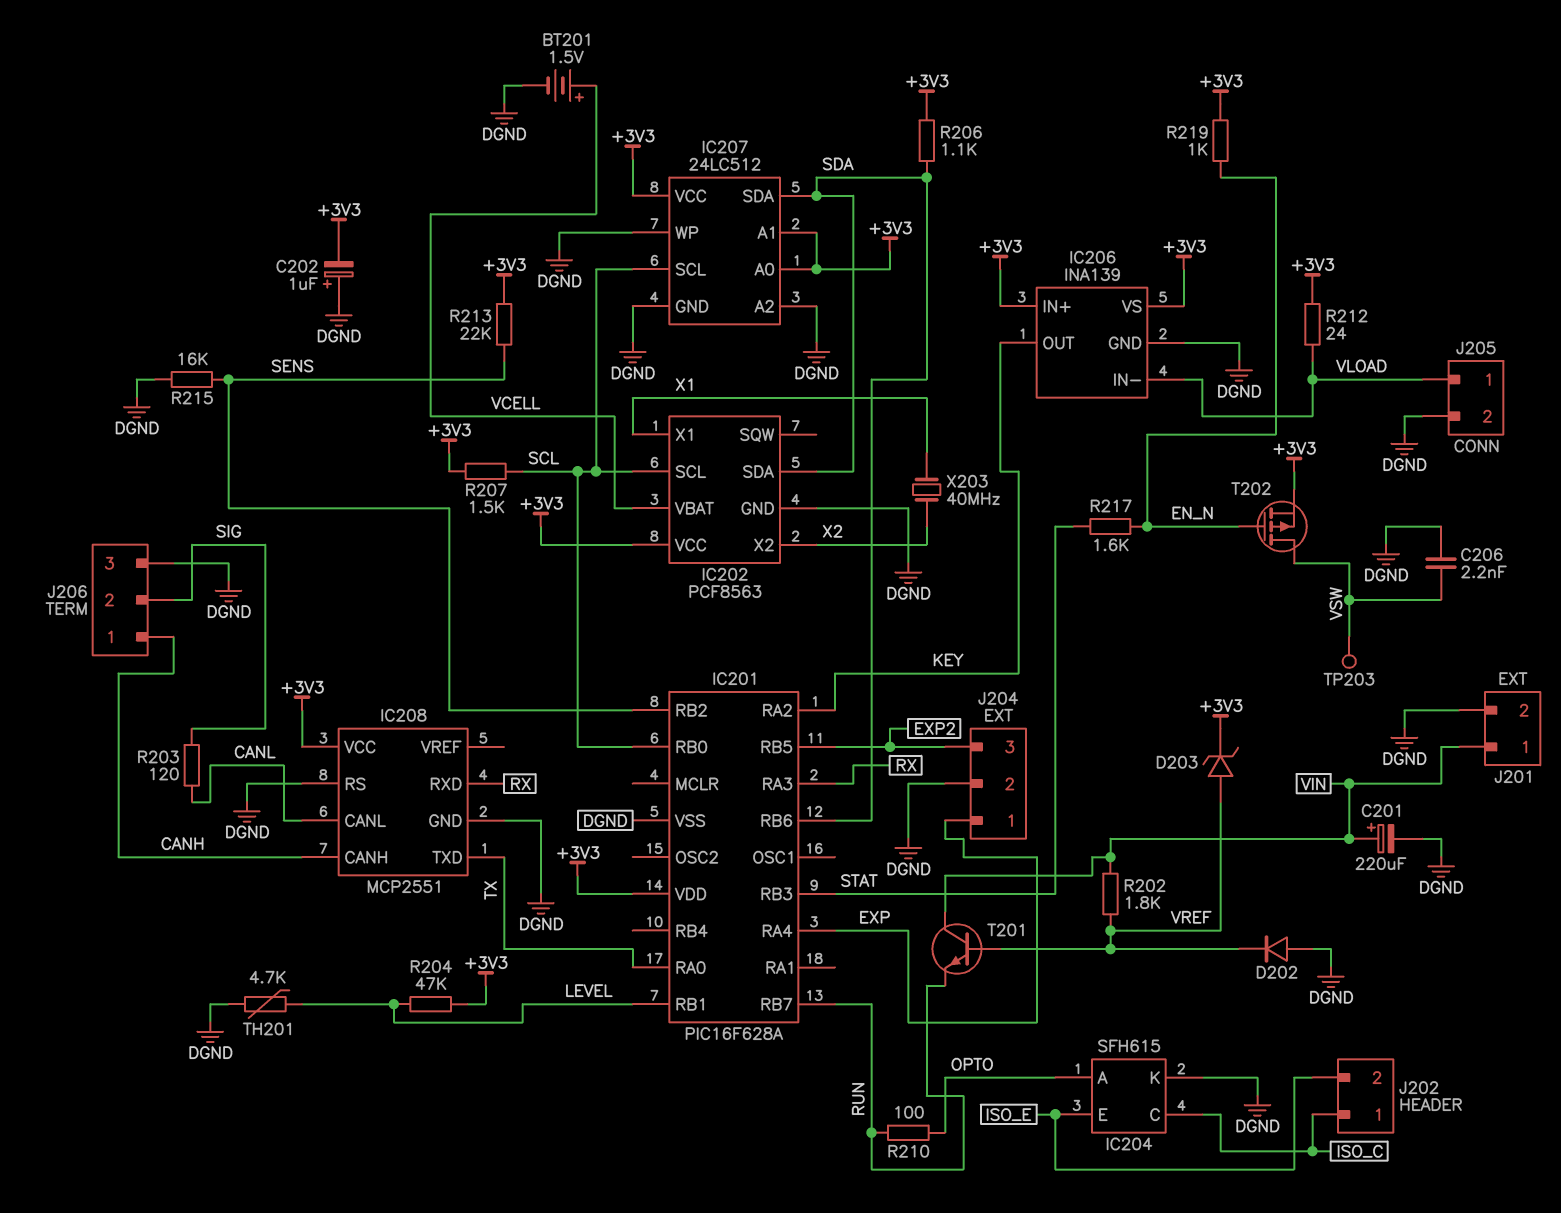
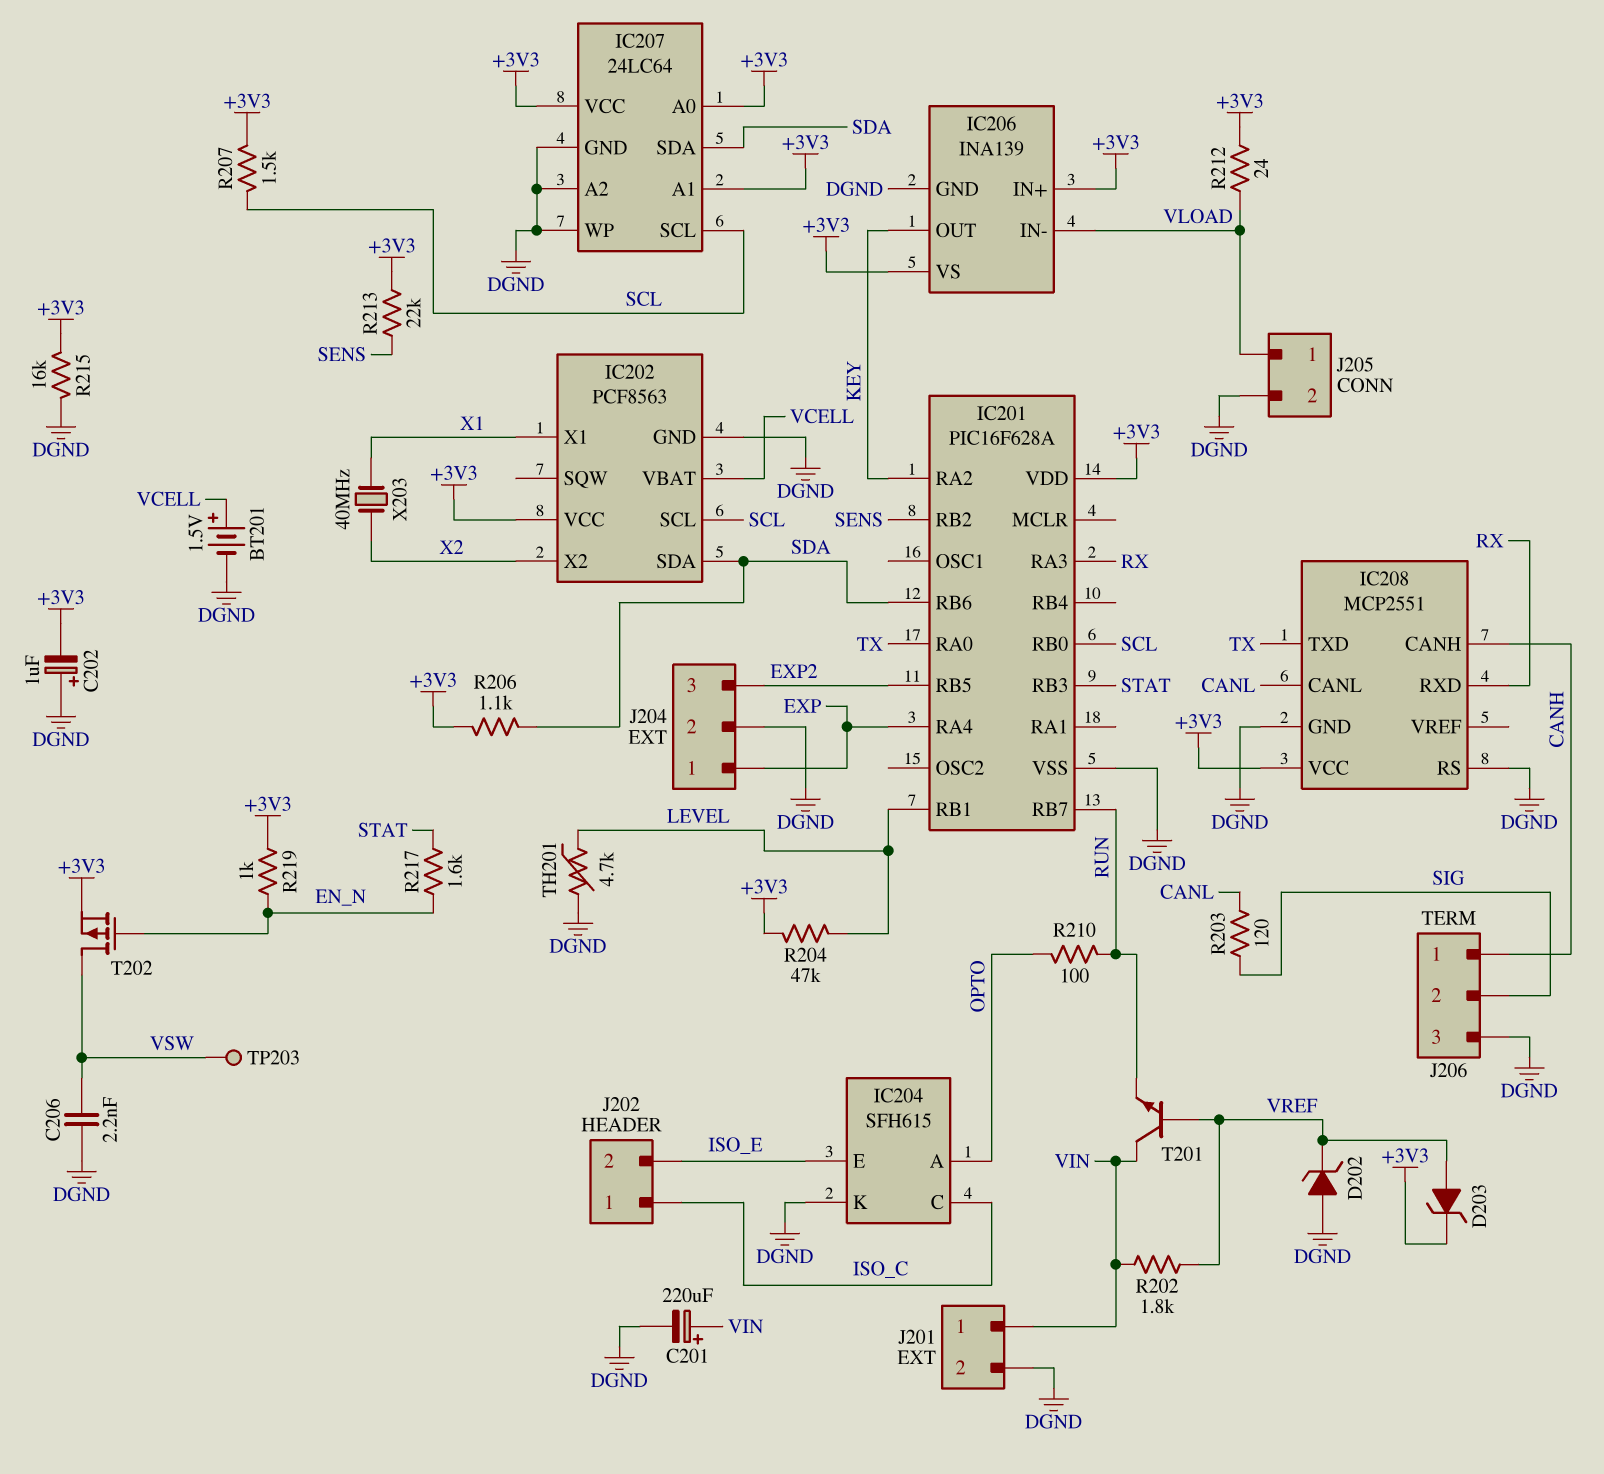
D202: diode (A DGND, K VREF) -> zener (A DGND, K VREF)
IC207: 24LC512 -> 24LC64
R215: 16k (DGND, SENS) -> 16k (+3V3, DGND)

